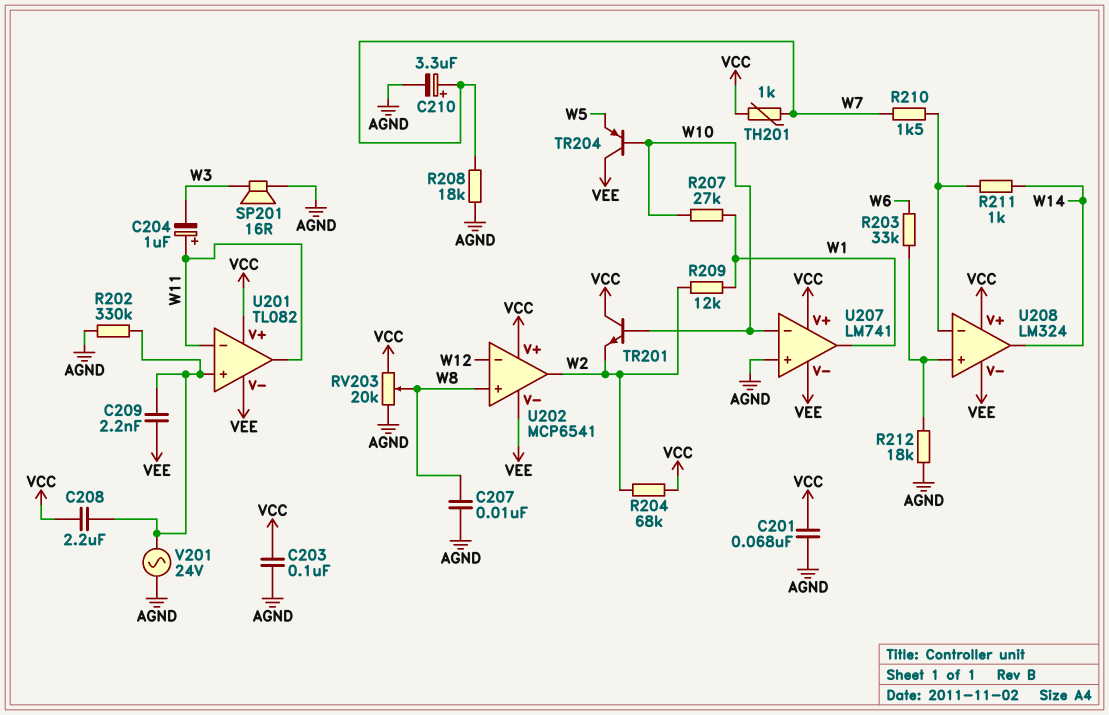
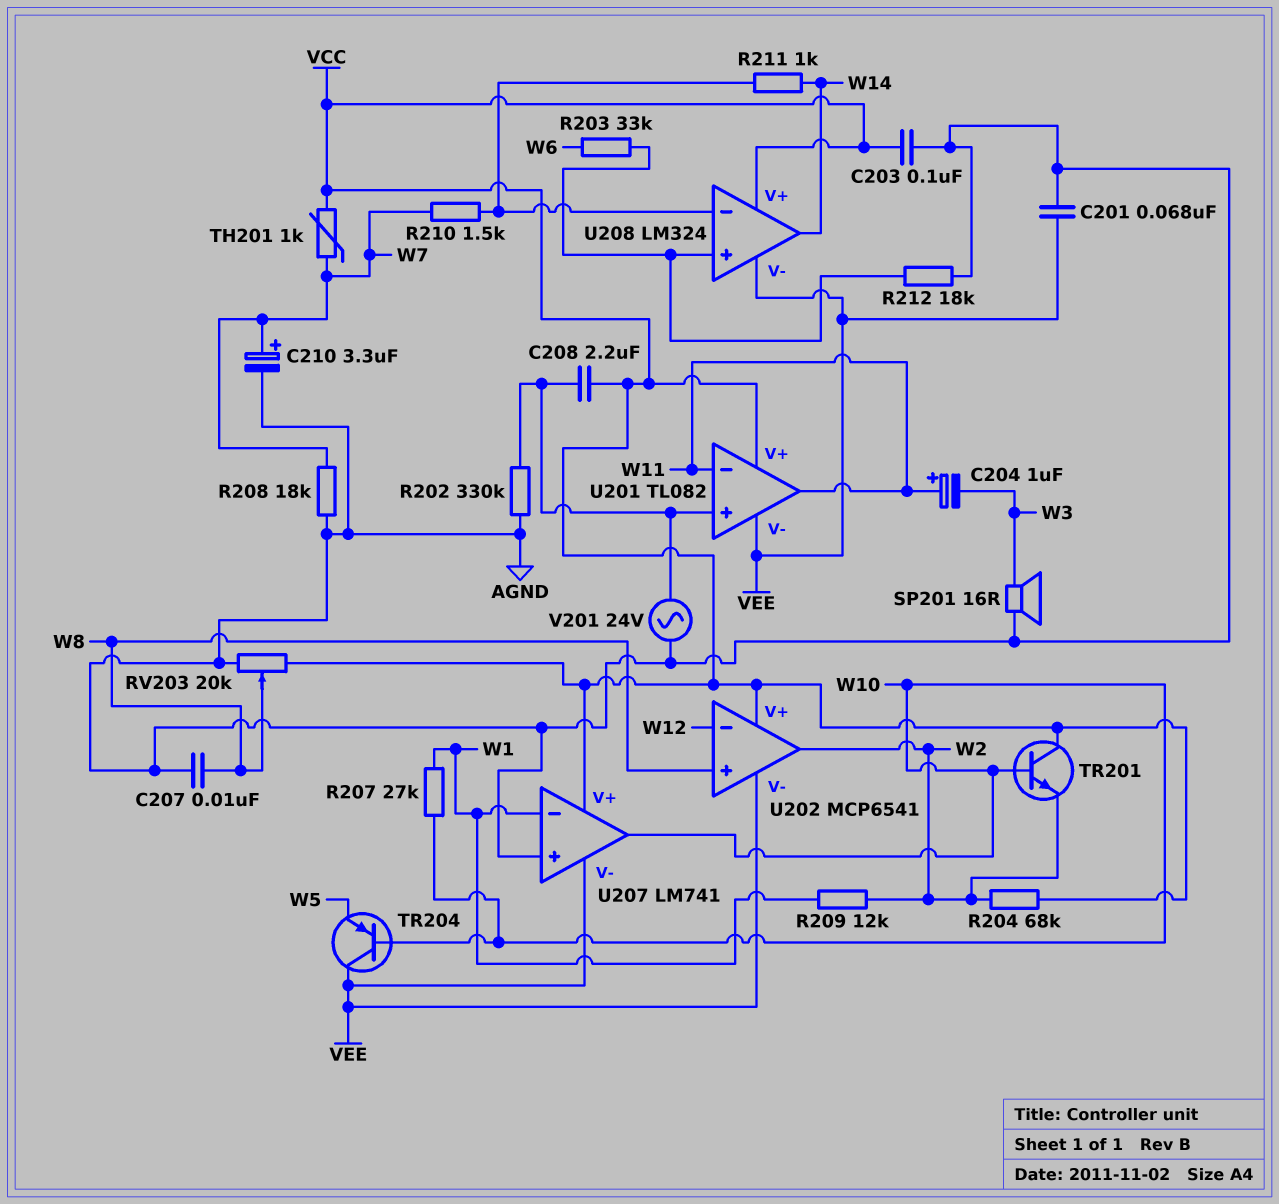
C201: 68nF (AGND, VCC) -> 68nF (AGND, VEE)
C209: 2.2nF (U201/in+, VEE) -> none
U207 pin in-: W10 -> W1
U207 pin out: W1 -> W10

